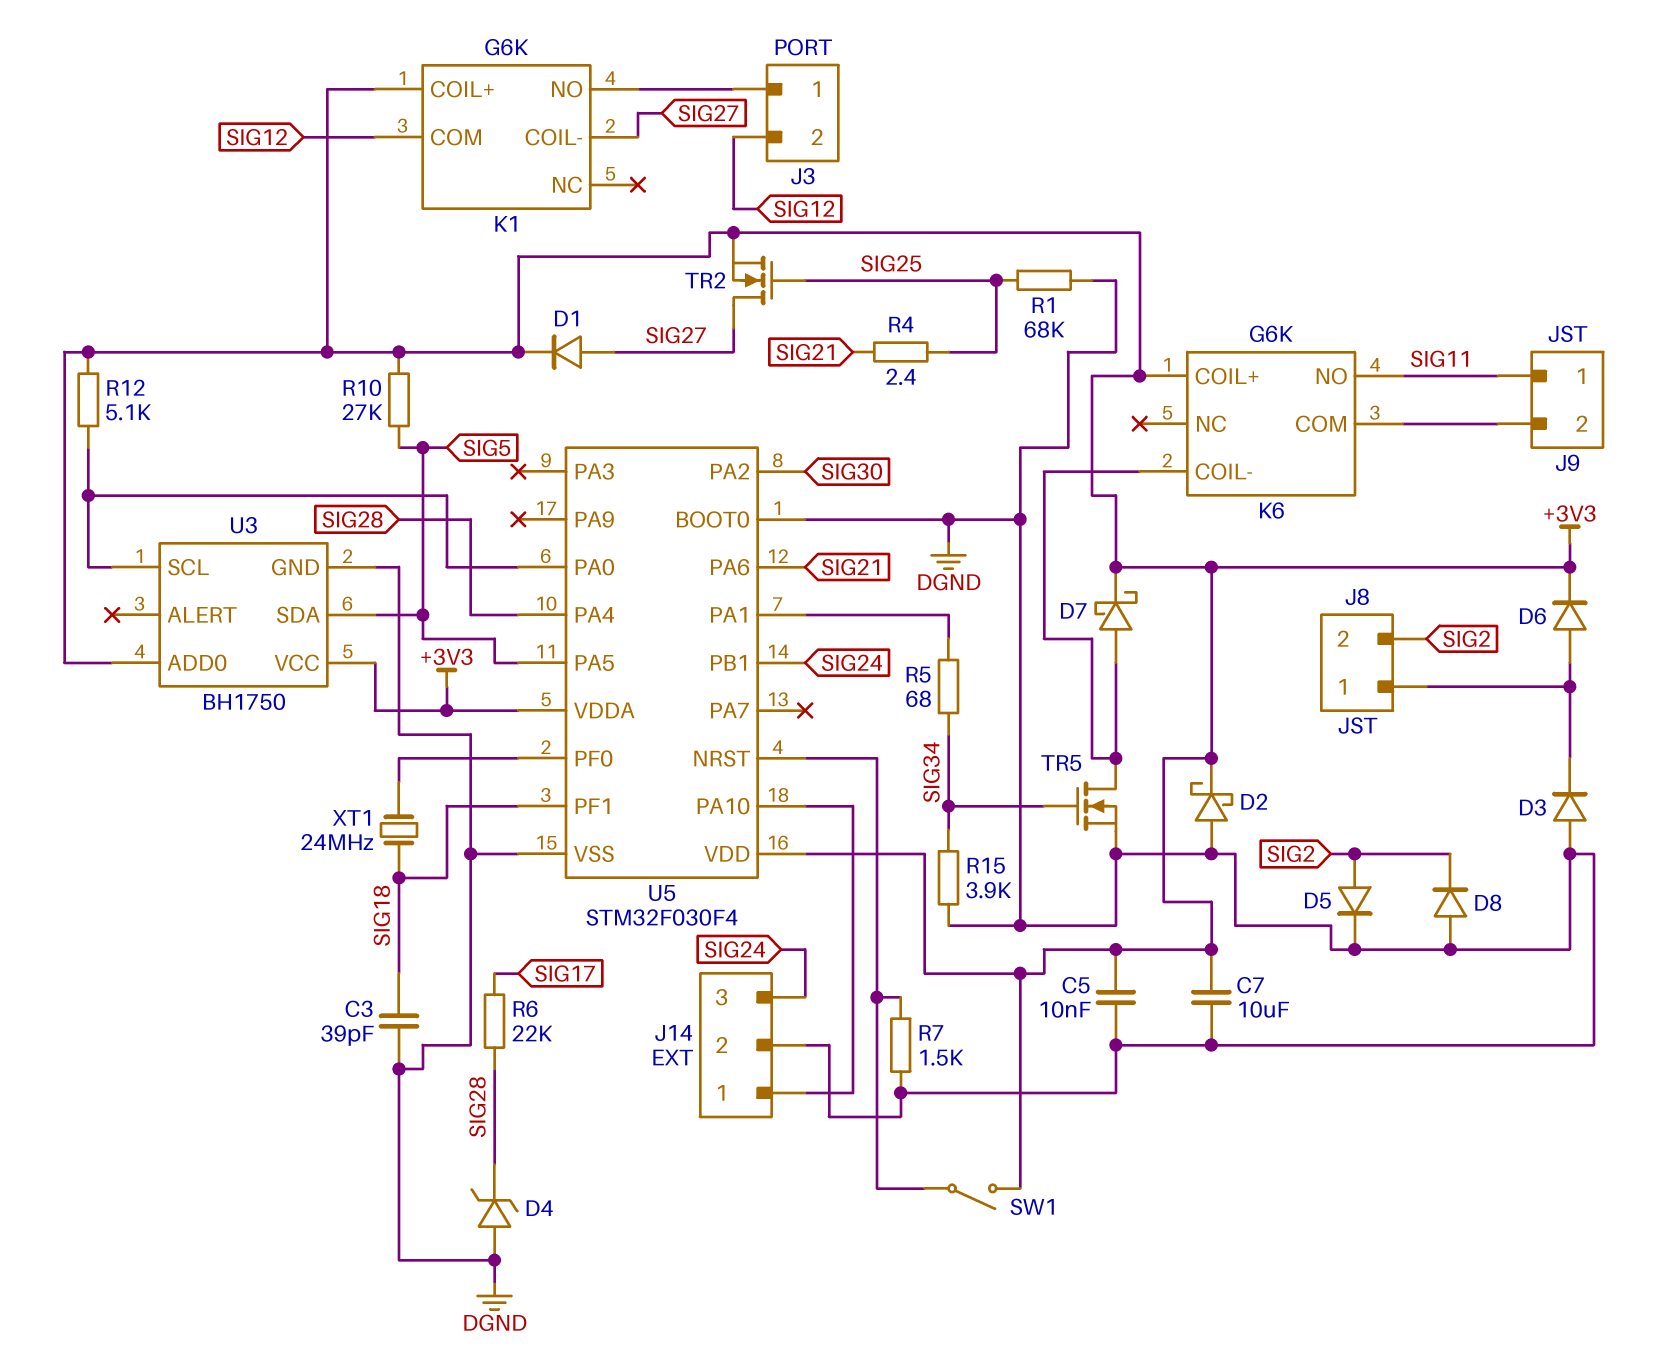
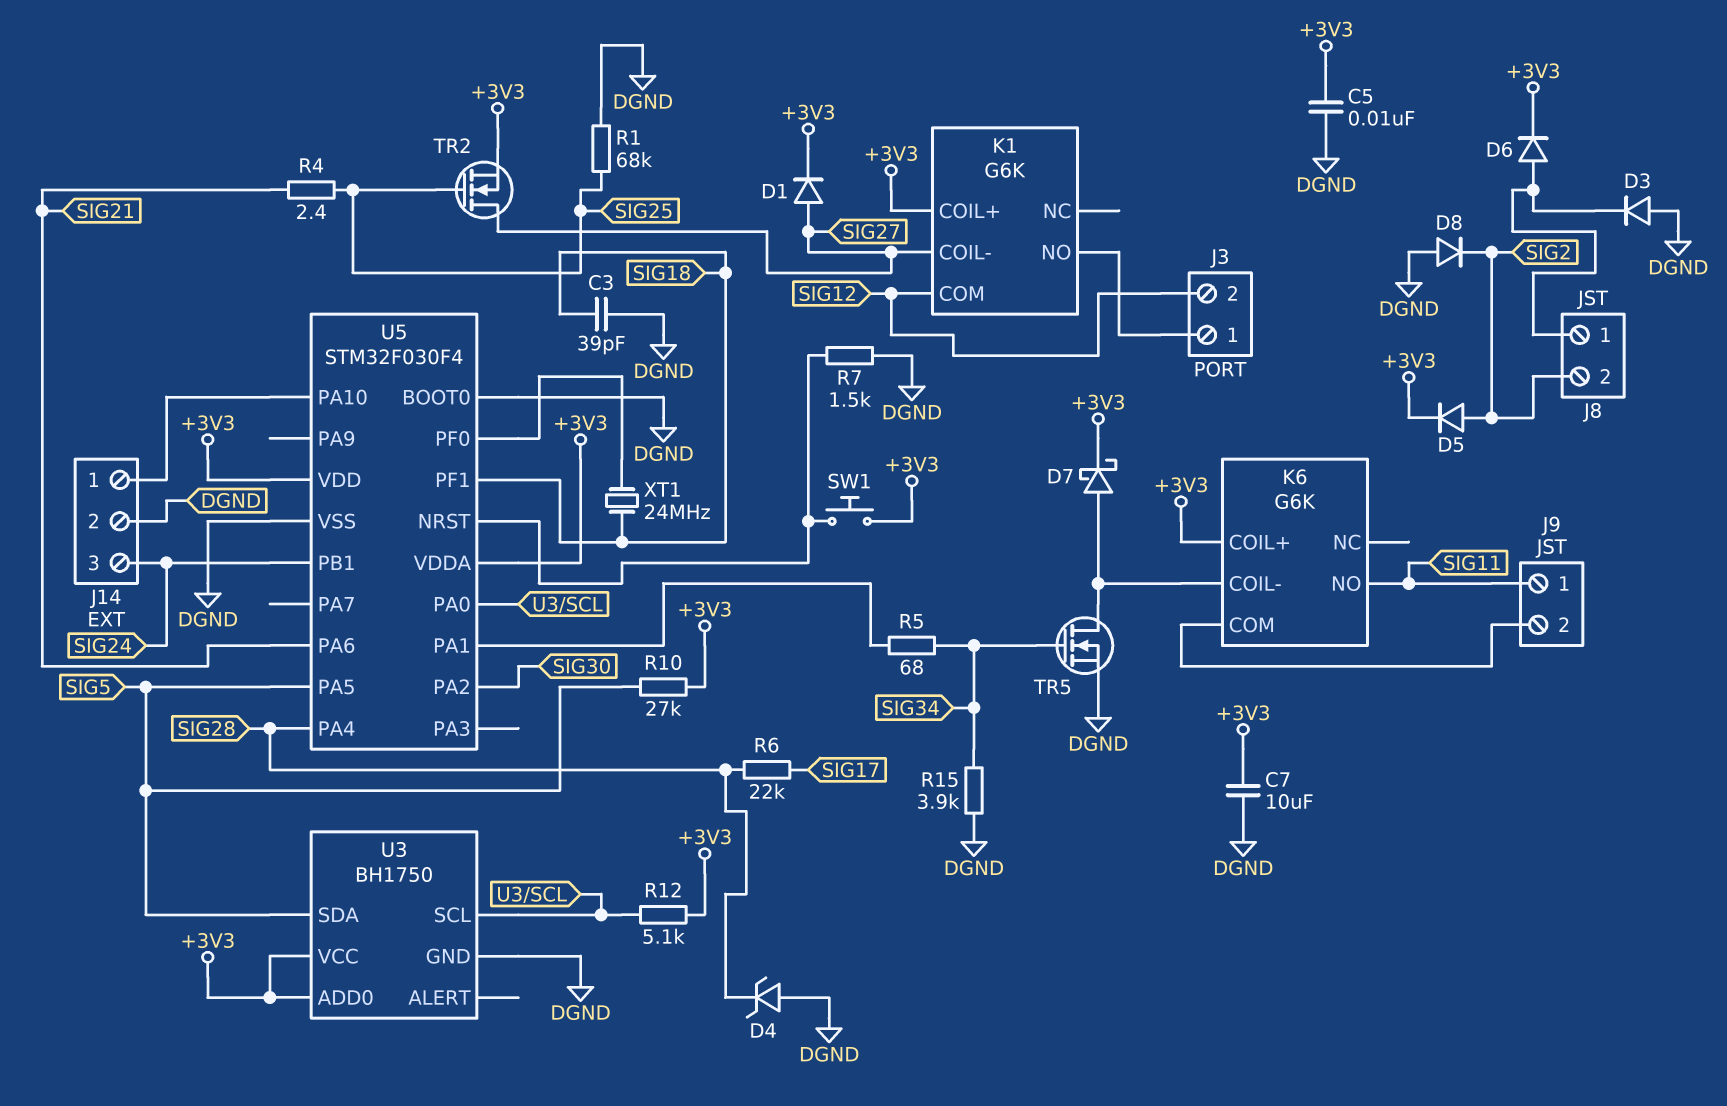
D2: schottky (A DGND, K +3V3) -> none
D5: diode (A SIG2, K DGND) -> diode (A SIG2, K +3V3)
SW1: switch (+3V3, U5/NRST) -> button (+3V3, U5/NRST)

